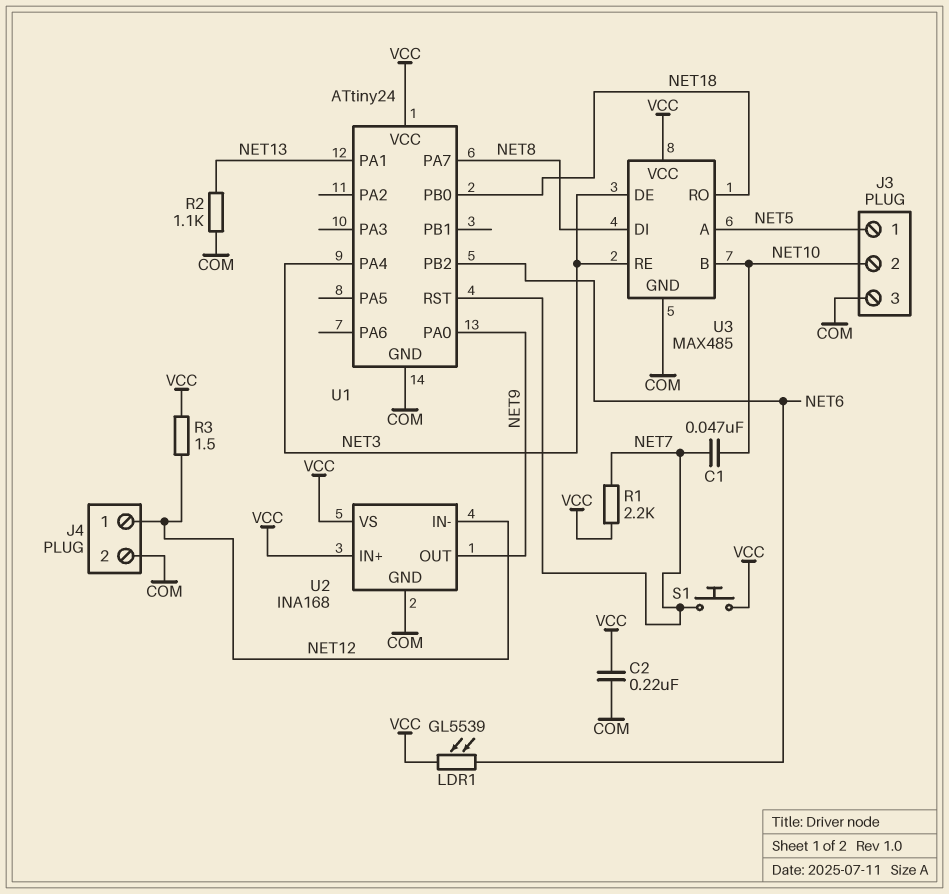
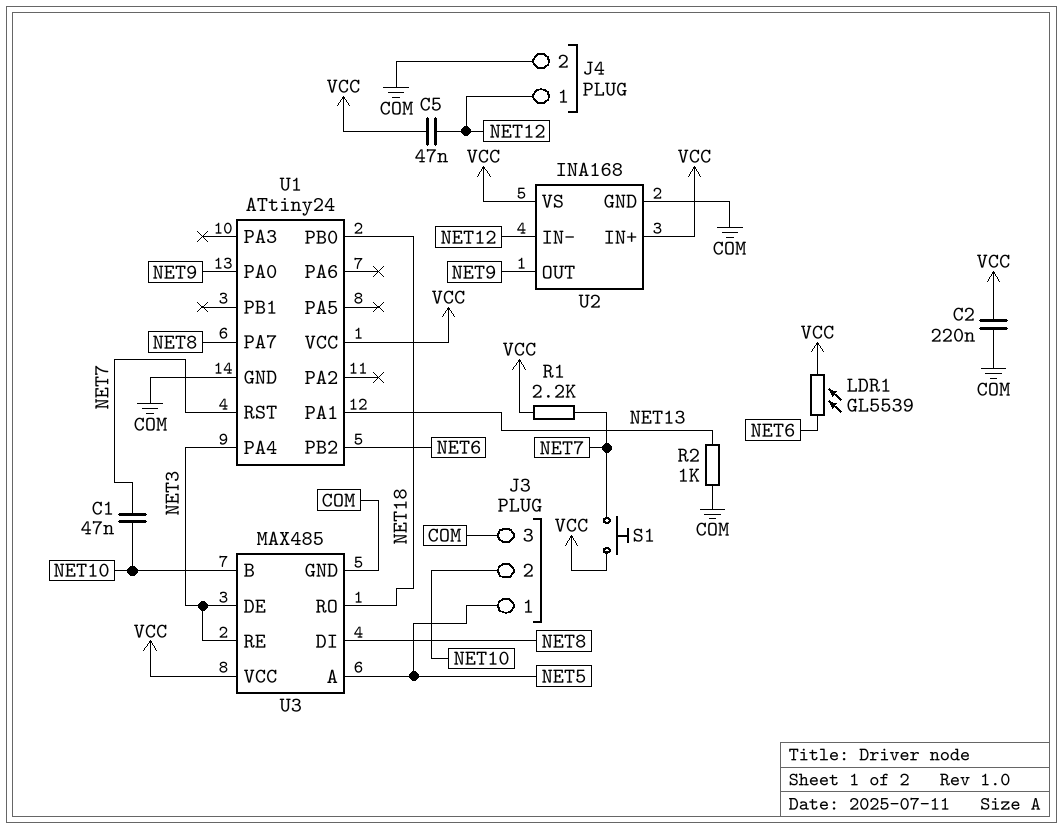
C5: none -> 47nF (NET12, VCC)
R2: 1.1k (COM, NET13) -> 1k (COM, NET13)
R3: 1.5 (NET12, VCC) -> none

